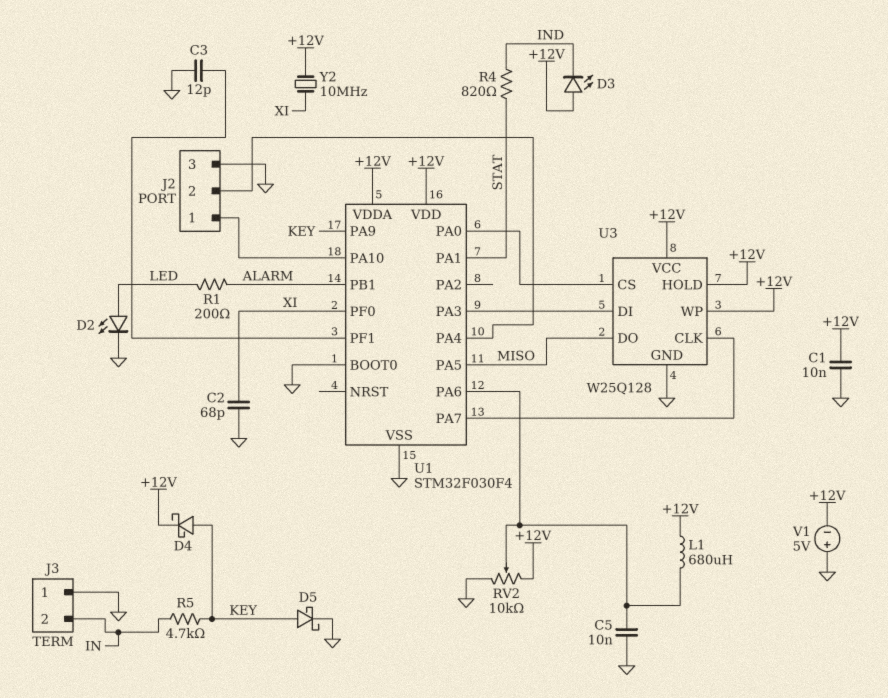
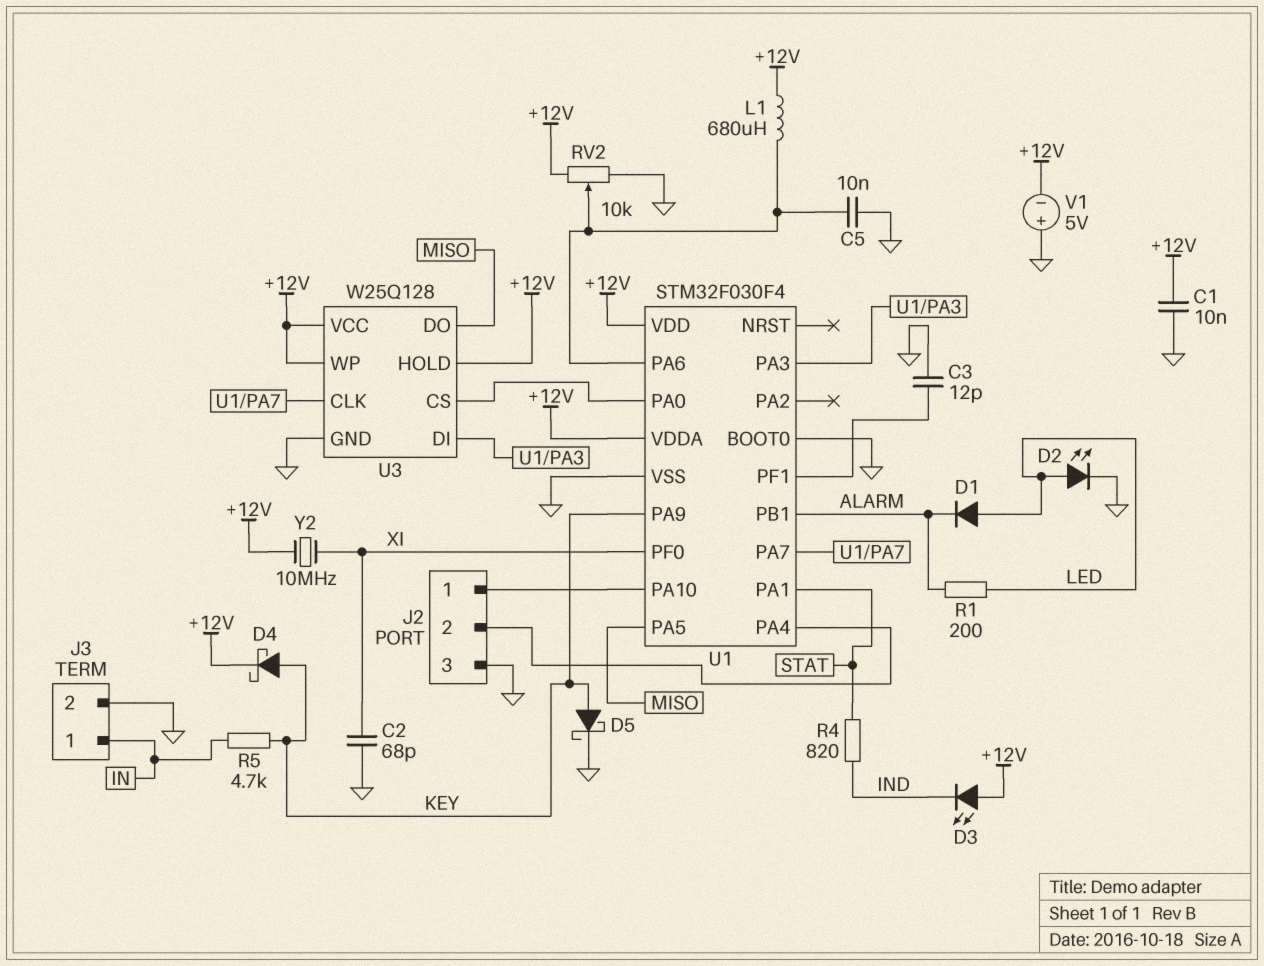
D1: none -> diode (A LED, K ALARM)
J3 pin 1: GND -> IN
J3 pin 2: IN -> GND

